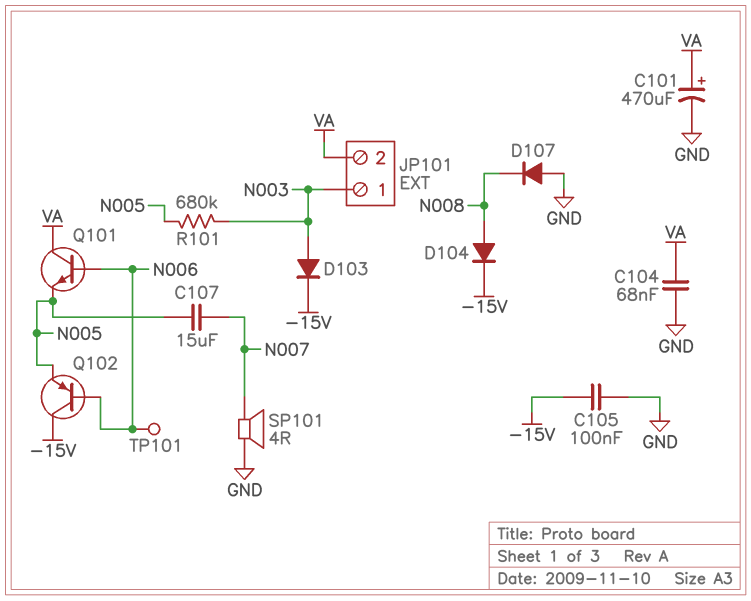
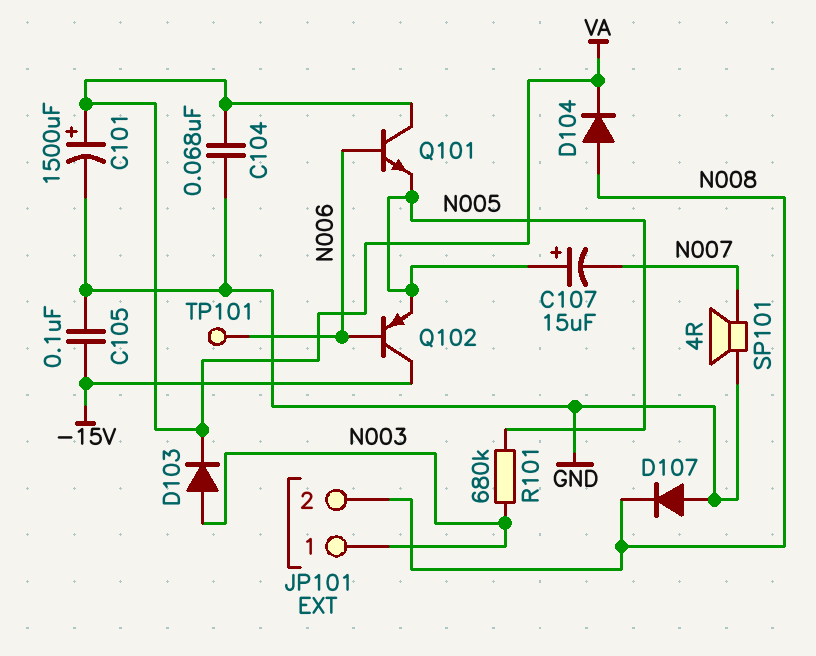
C101: 470uF (plus VA, minus GND) -> 1500uF (plus VA, minus GND)
C107: 15uF (N005, N007) -> 15uF (plus N005, minus N007)
D103: diode (A N003, K -15V) -> diode (A N003, K VA)
D104: diode (A N008, K -15V) -> diode (A N008, K VA)
JP101 pin 2: VA -> N008

